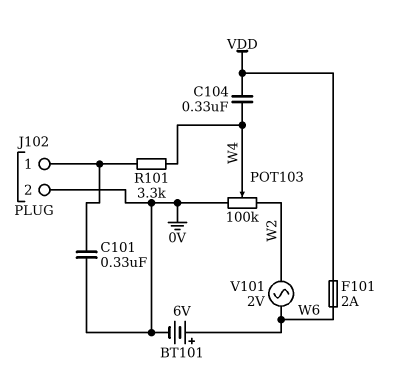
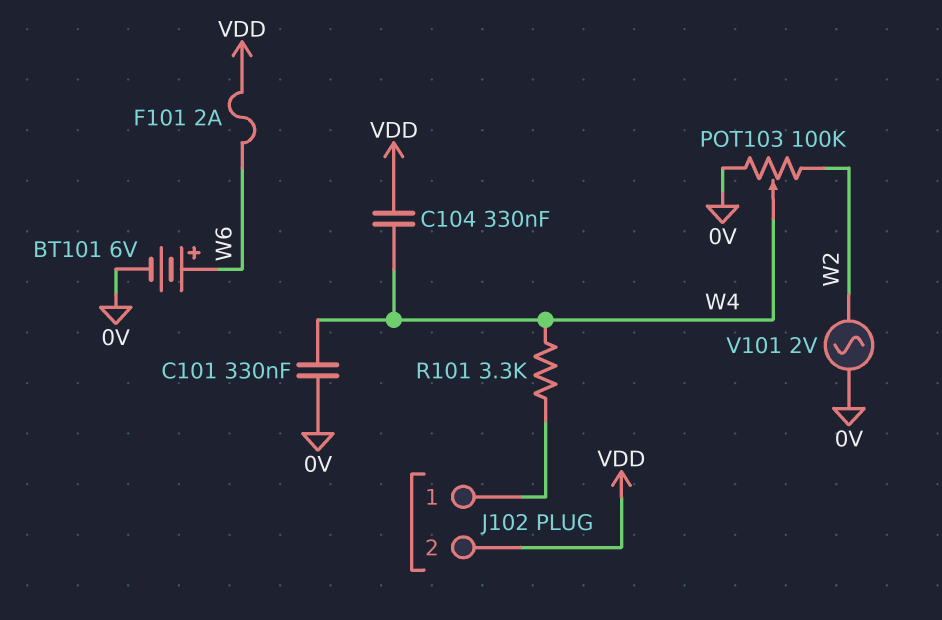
C101: 330nF (0V, J102/1) -> 330nF (0V, W4)
J102 pin 2: 0V -> VDD
V101: AC 2V (W2, W6) -> AC 2V (0V, W2)

